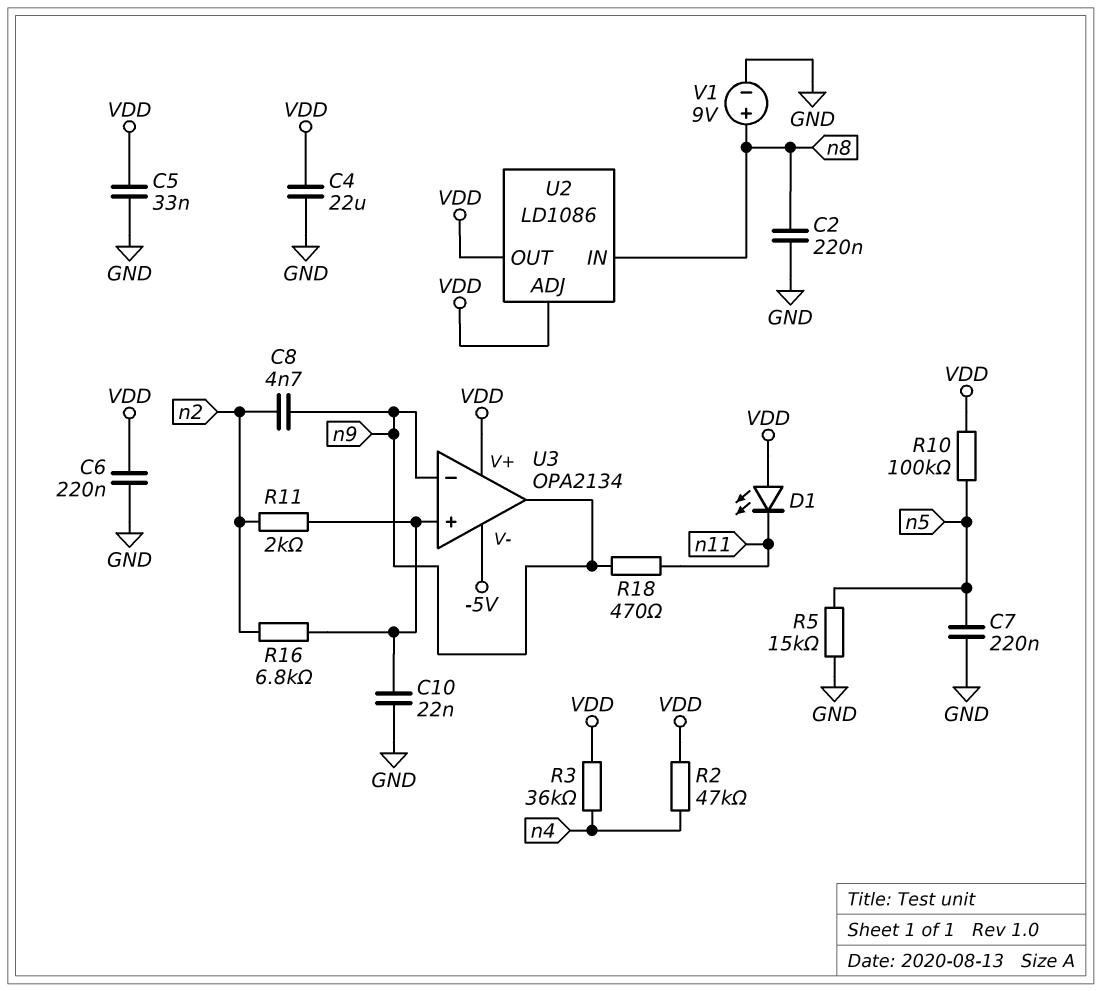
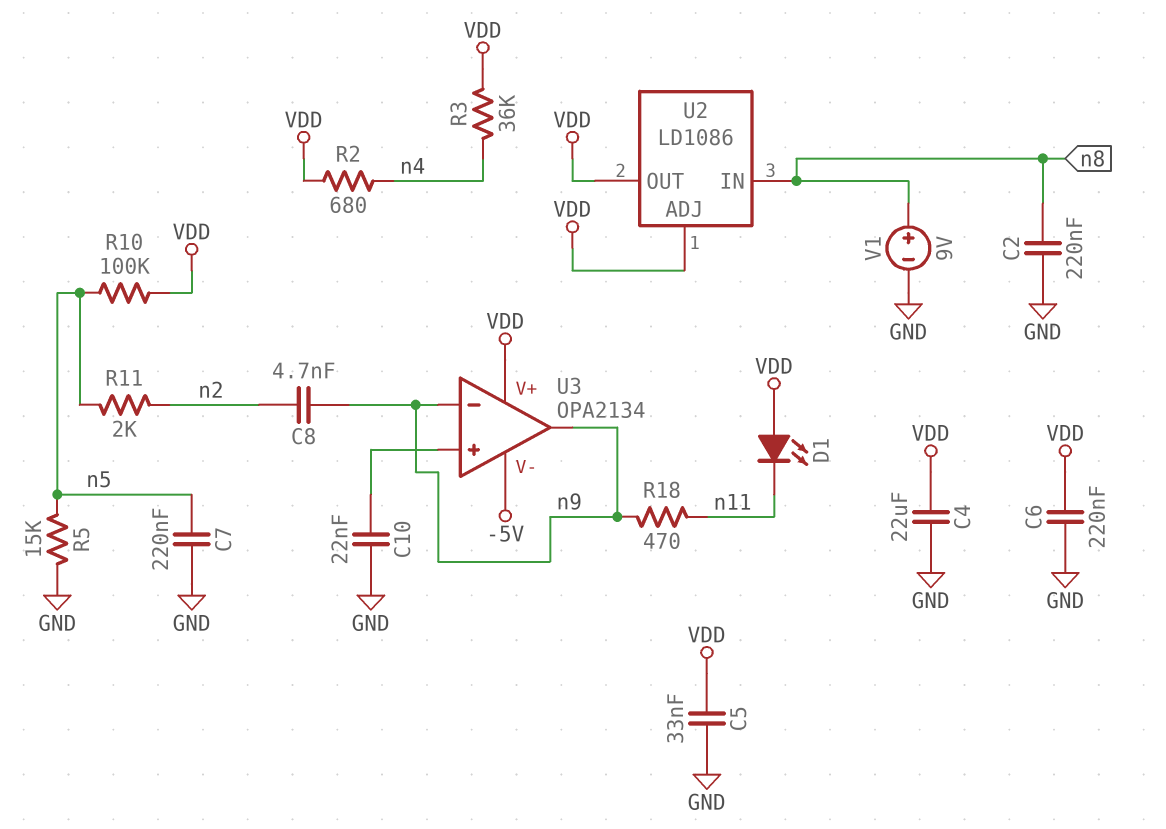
R2: 47k (VDD, n4) -> 680 (VDD, n4)
R11: 2k (U3/in+, n2) -> 2k (n2, n5)
R16: 6.8k (U3/in+, n2) -> none

